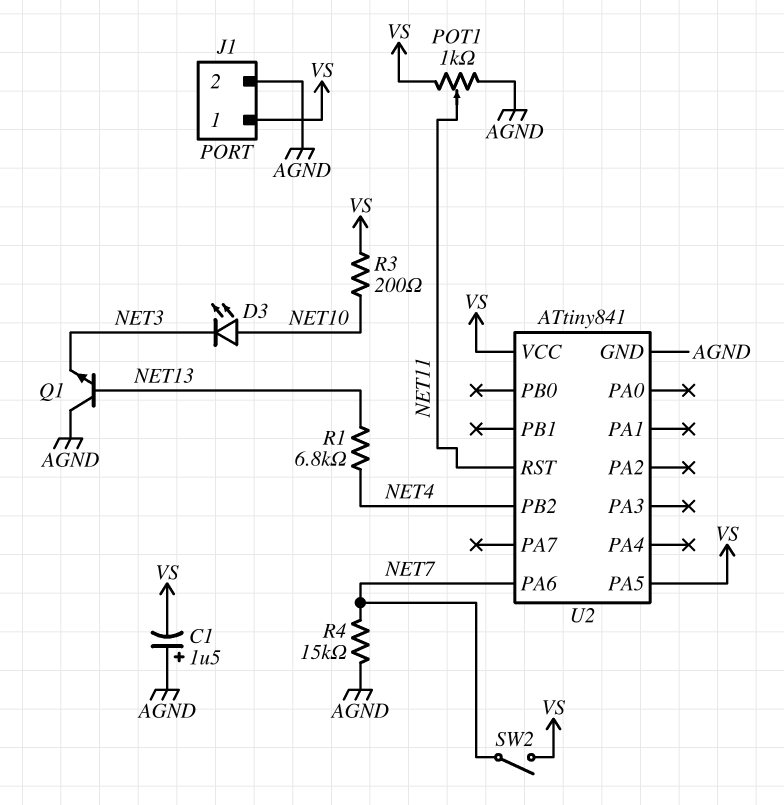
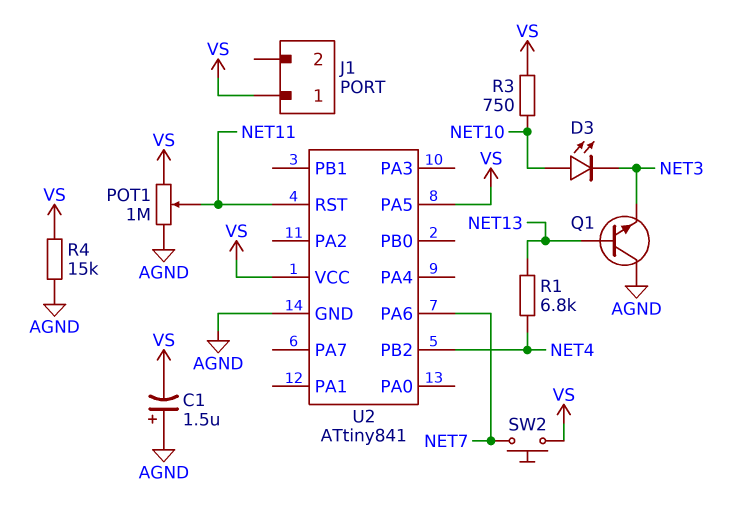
J1 pin 2: AGND -> none
POT1: 1k (AGND, VS, wiper NET11) -> 1M (AGND, VS, wiper NET11)
R3: 200 (NET10, VS) -> 750 (NET10, VS)
R4: 15k (AGND, NET7) -> 15k (AGND, VS)
SW2: switch (NET7, VS) -> button (NET7, VS)

